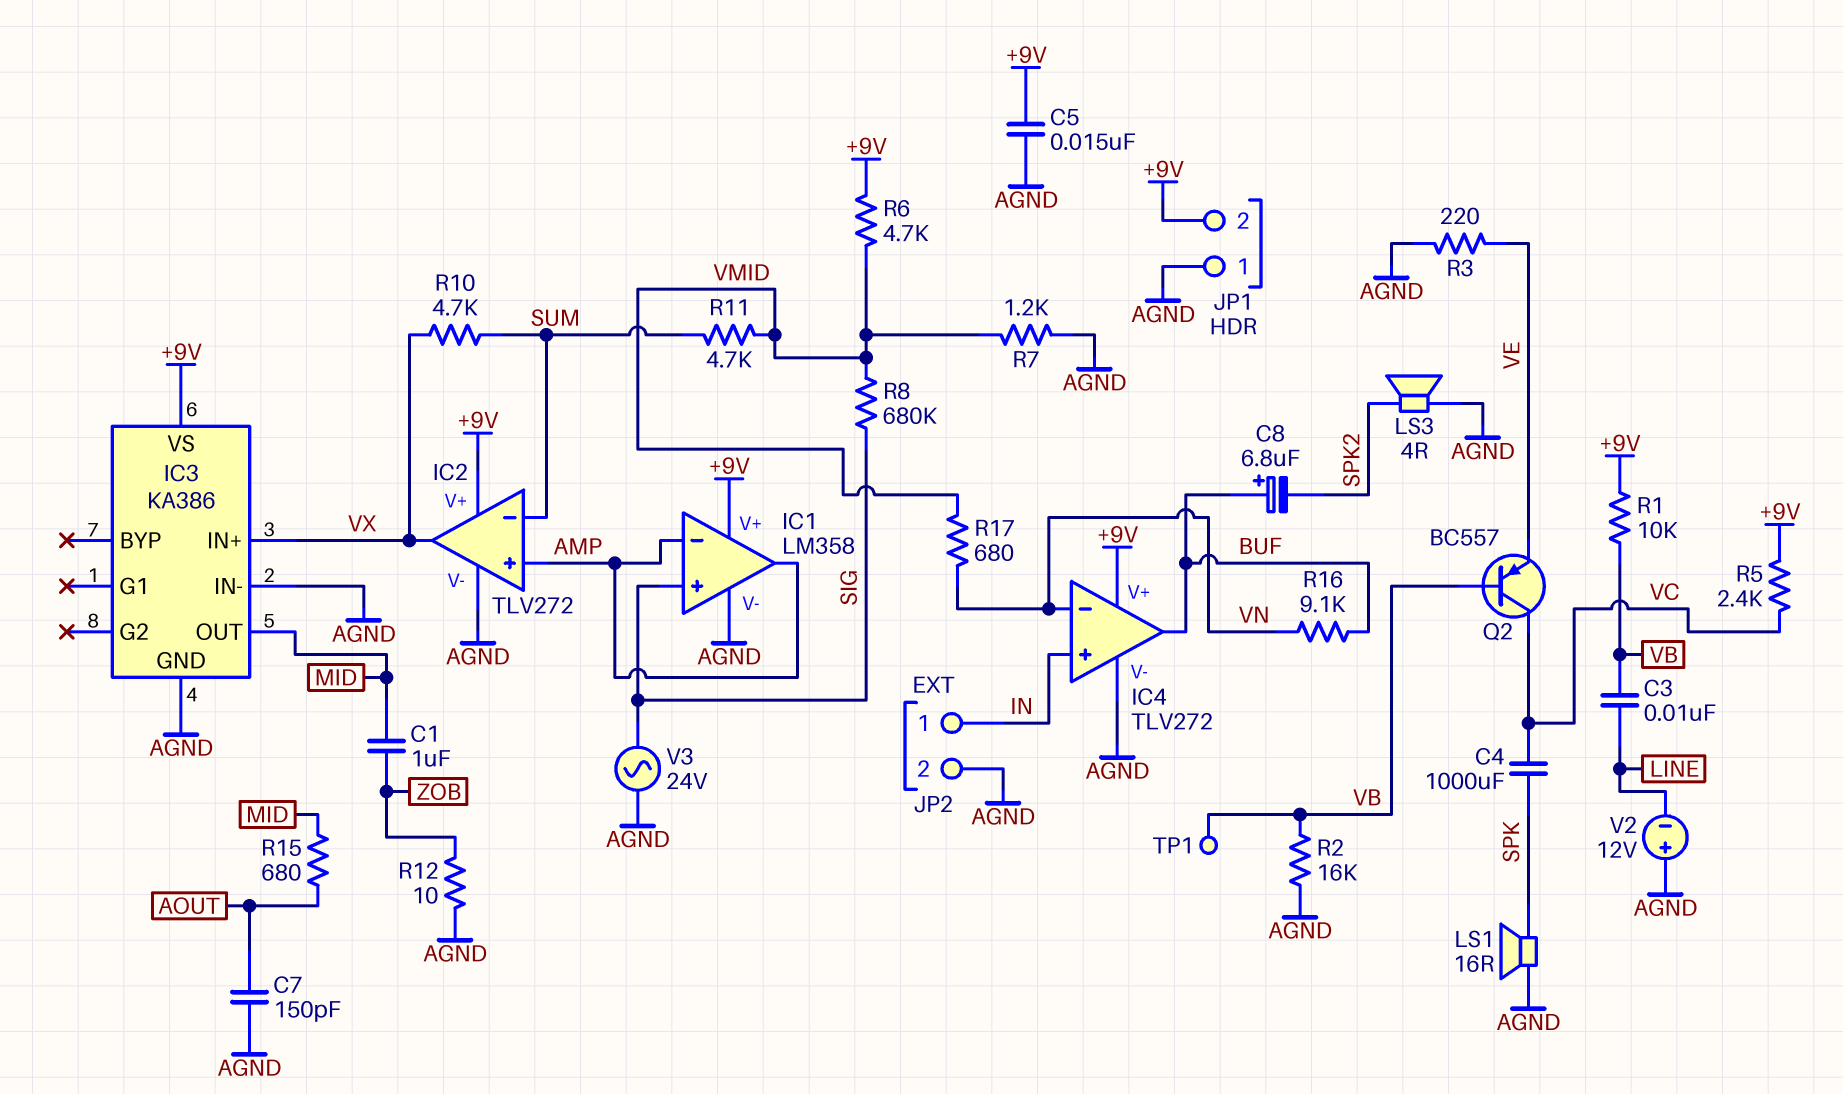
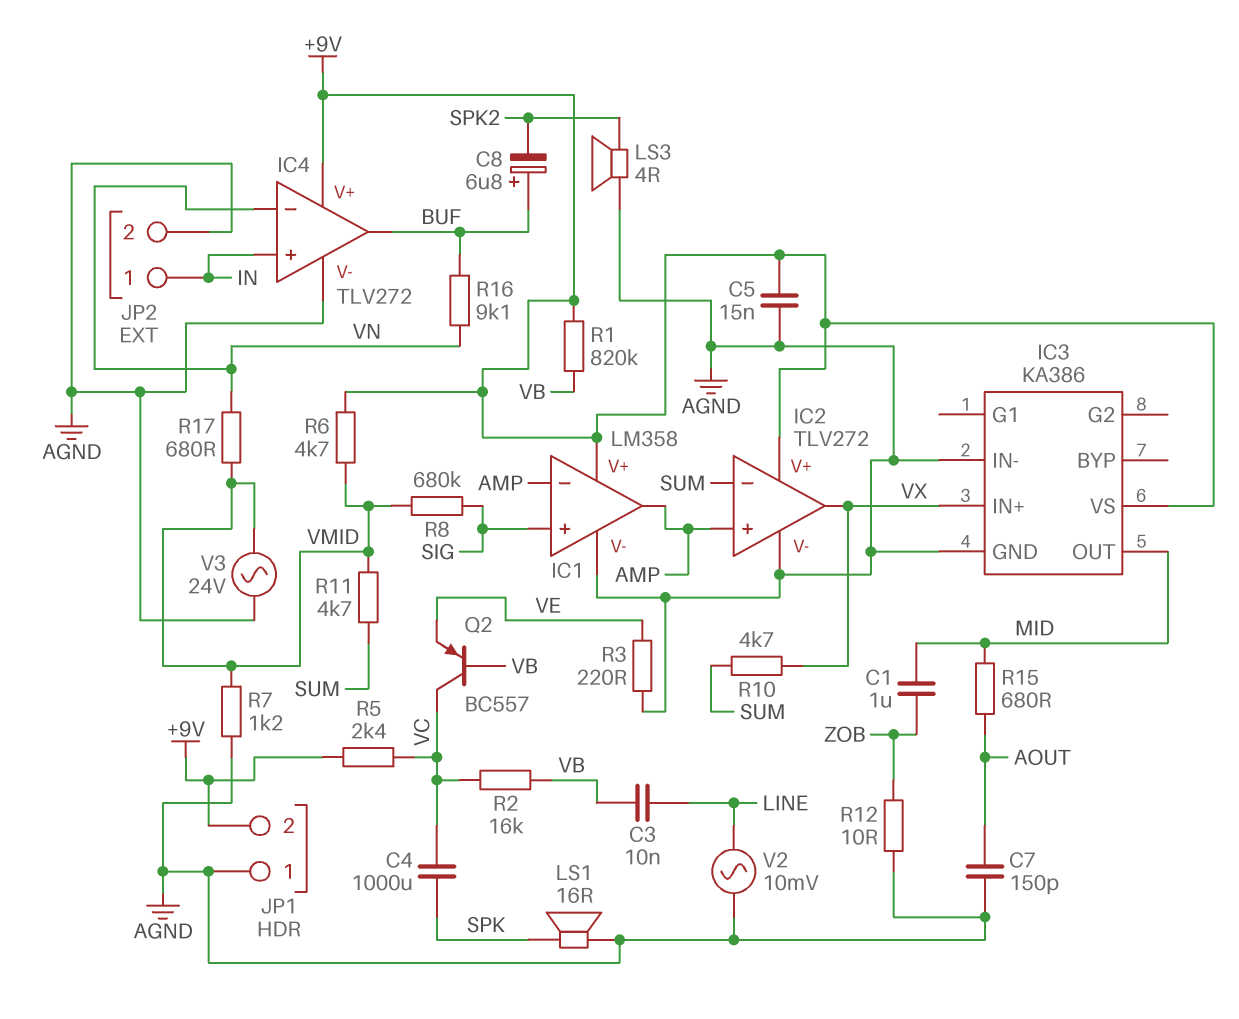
R1: 10k (+9V, VB) -> 820k (+9V, VB)
R2: 16k (AGND, VB) -> 16k (VB, VC)
TP1: test point (VB) -> none
V2: 12V (plus AGND, minus LINE) -> AC 10mV (AGND, LINE)
V3: AC 24V (AGND, SIG) -> AC 24V (AGND, VMID)

